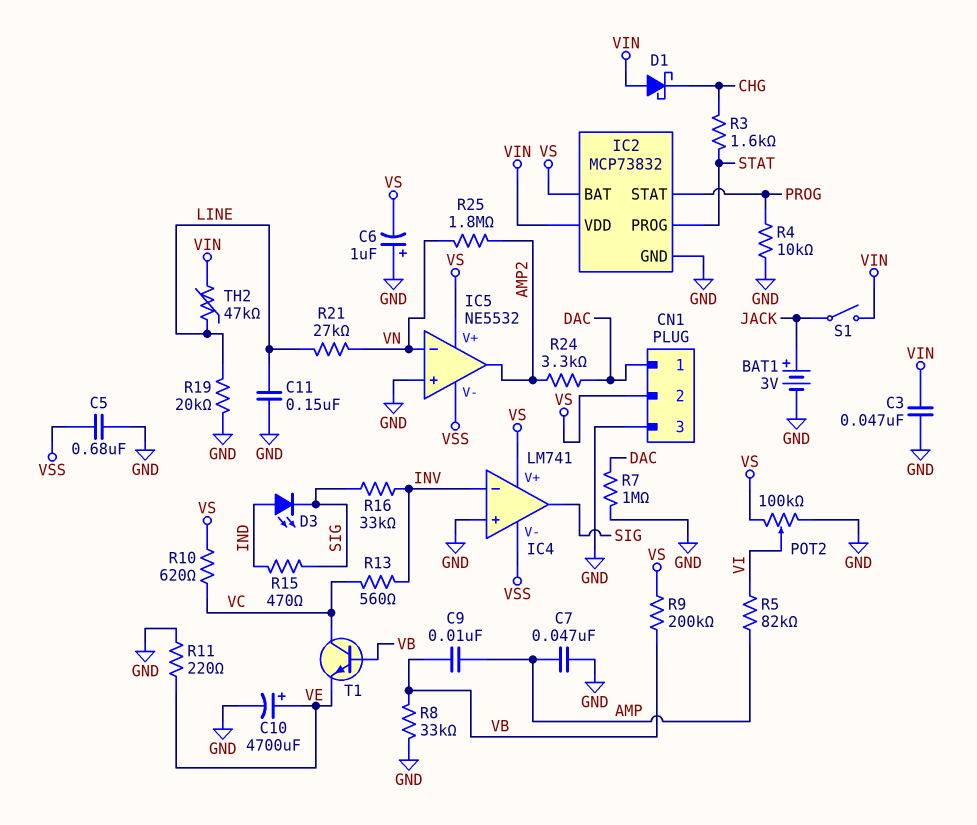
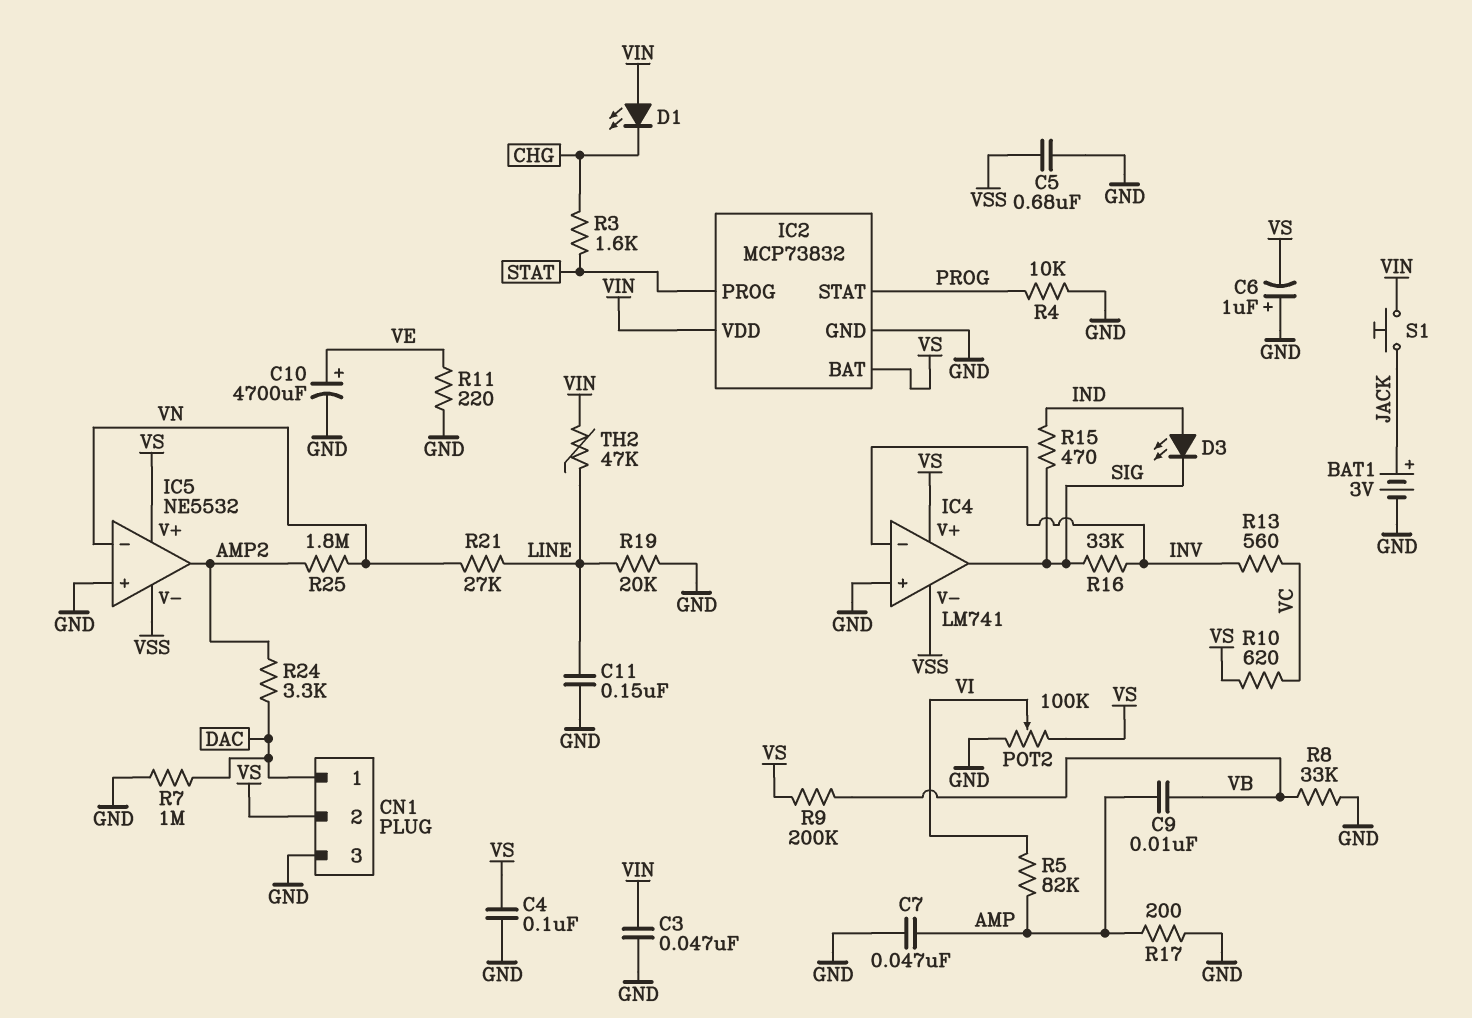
C4: none -> 100nF (GND, VS)
D1: schottky (A VIN, K CHG) -> LED (A VIN, K CHG)
R17: none -> 200 (AMP, GND)
S1: switch (JACK, VIN) -> button (JACK, VIN)
T1: NPN (B VB, C VC, E VE) -> none

